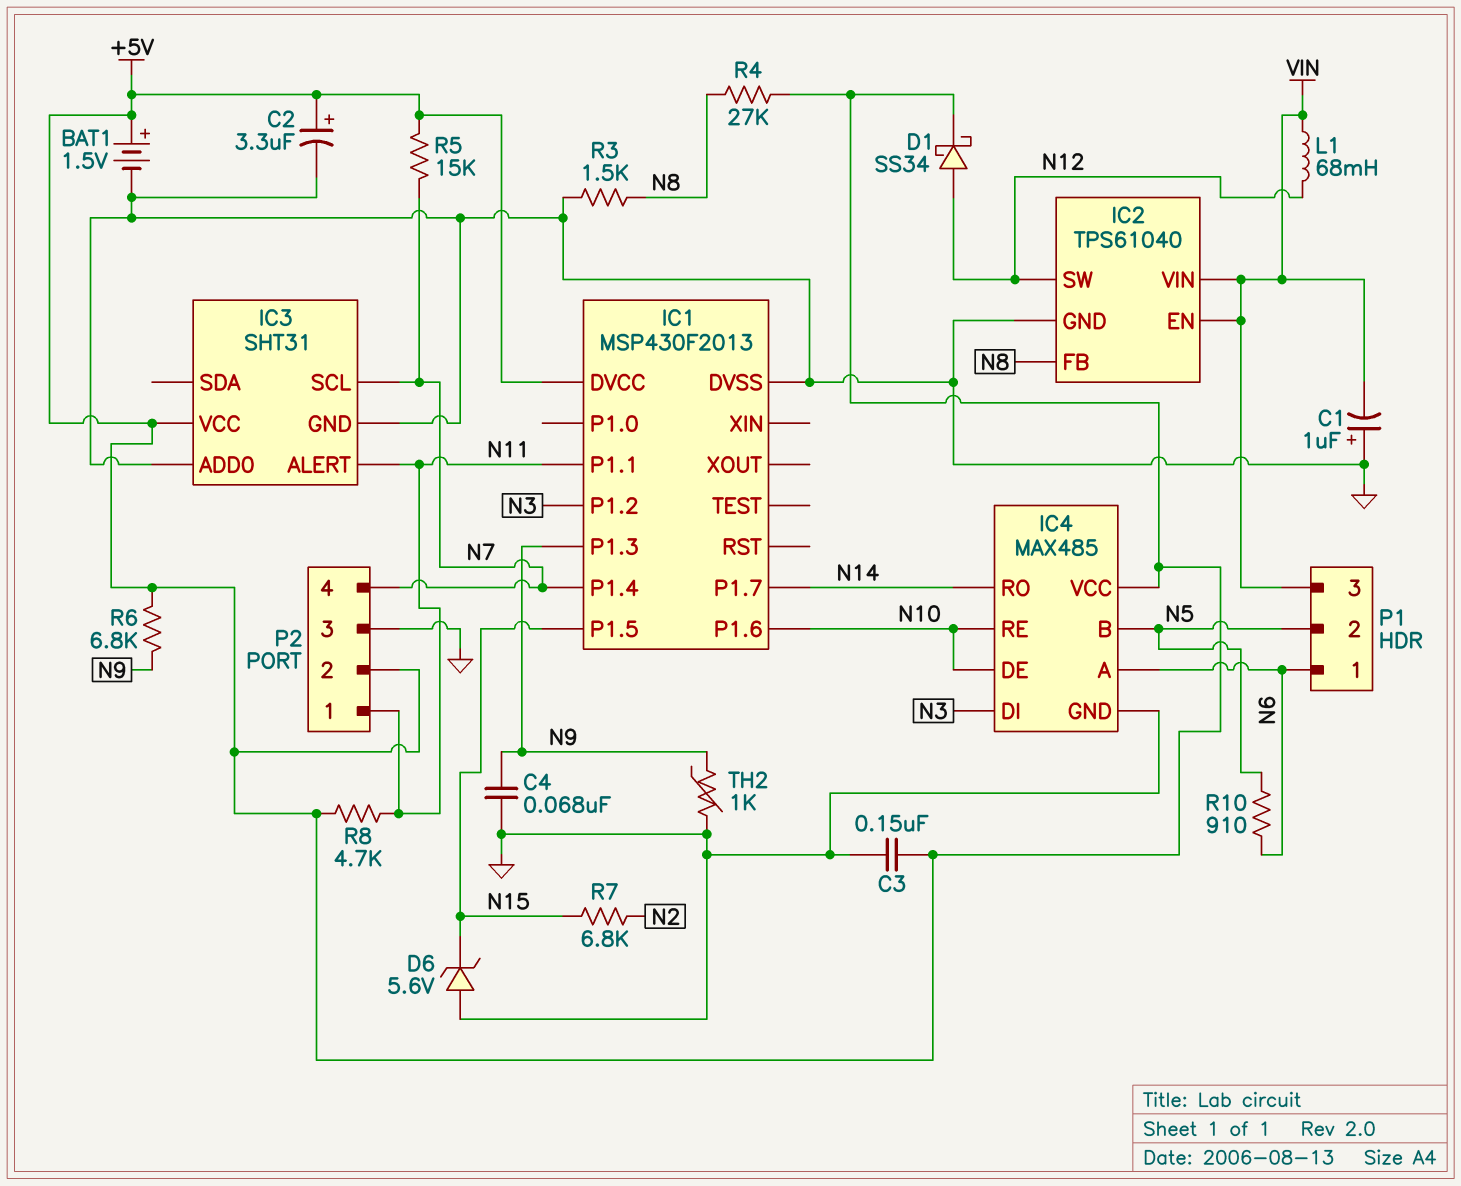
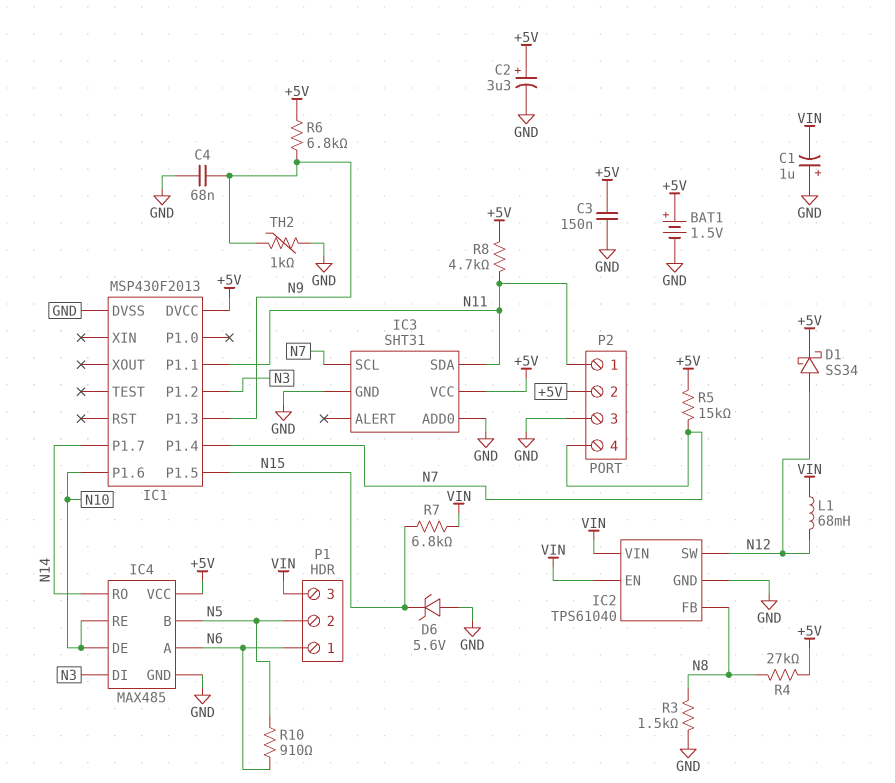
IC3 pin ALERT: N11 -> none
IC3 pin SDA: none -> N11
R7: 6.8k (N2, N15) -> 6.8k (N15, VIN)

